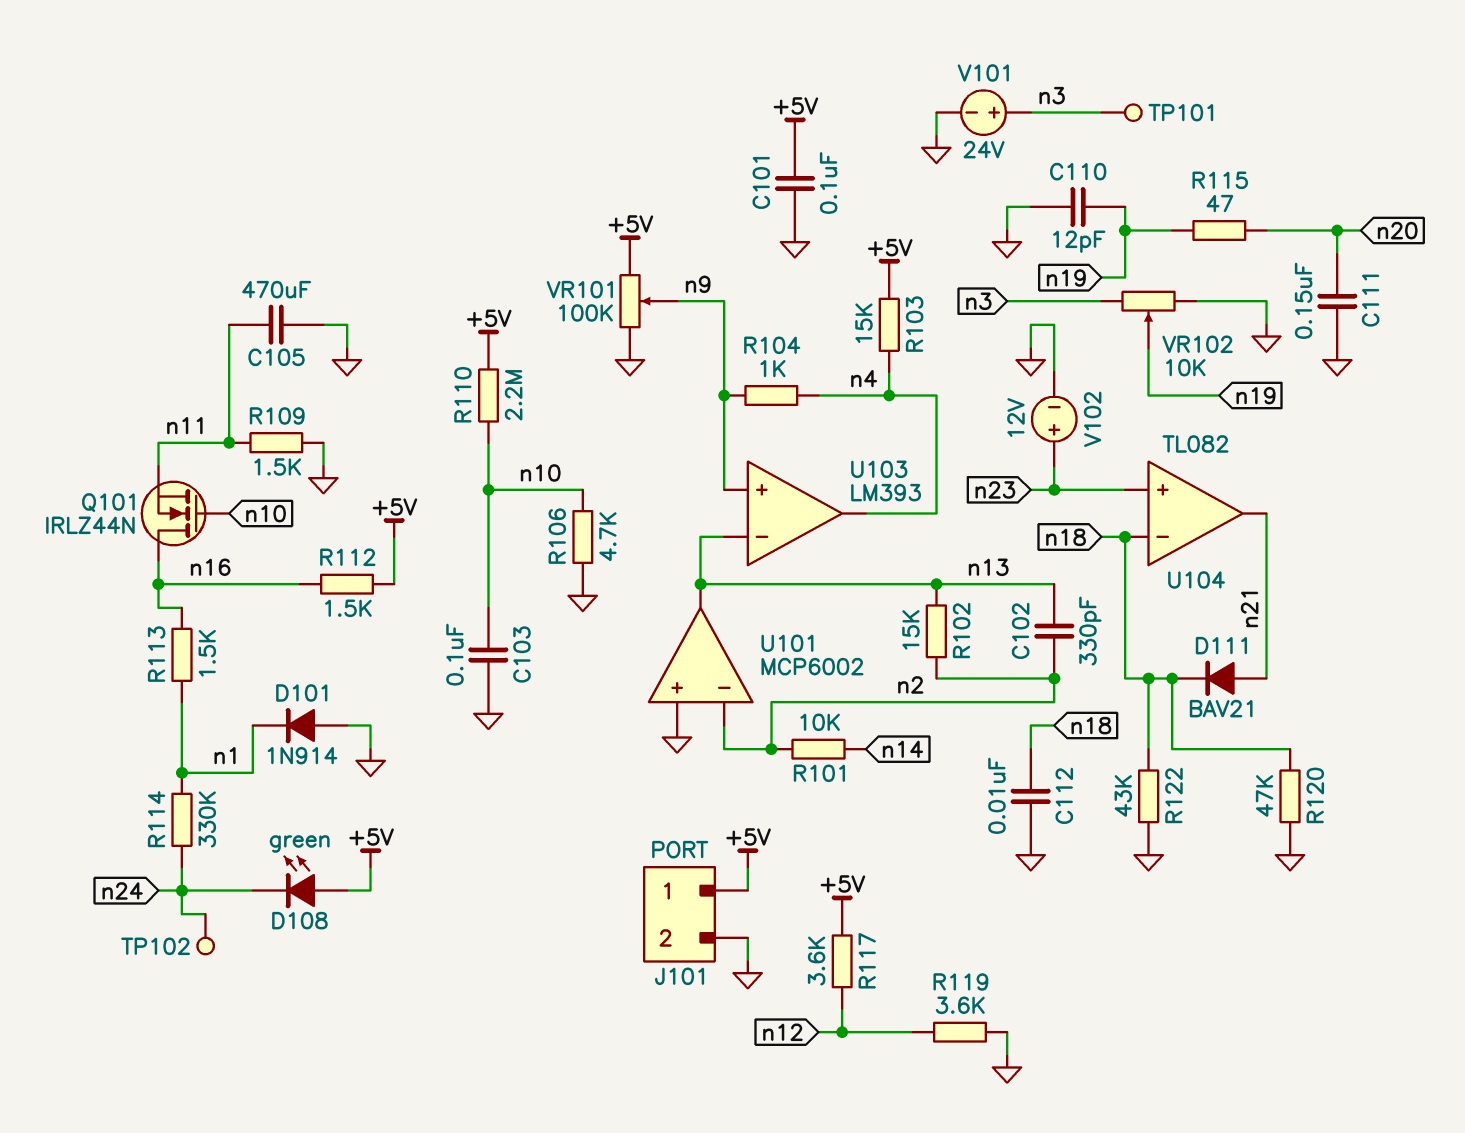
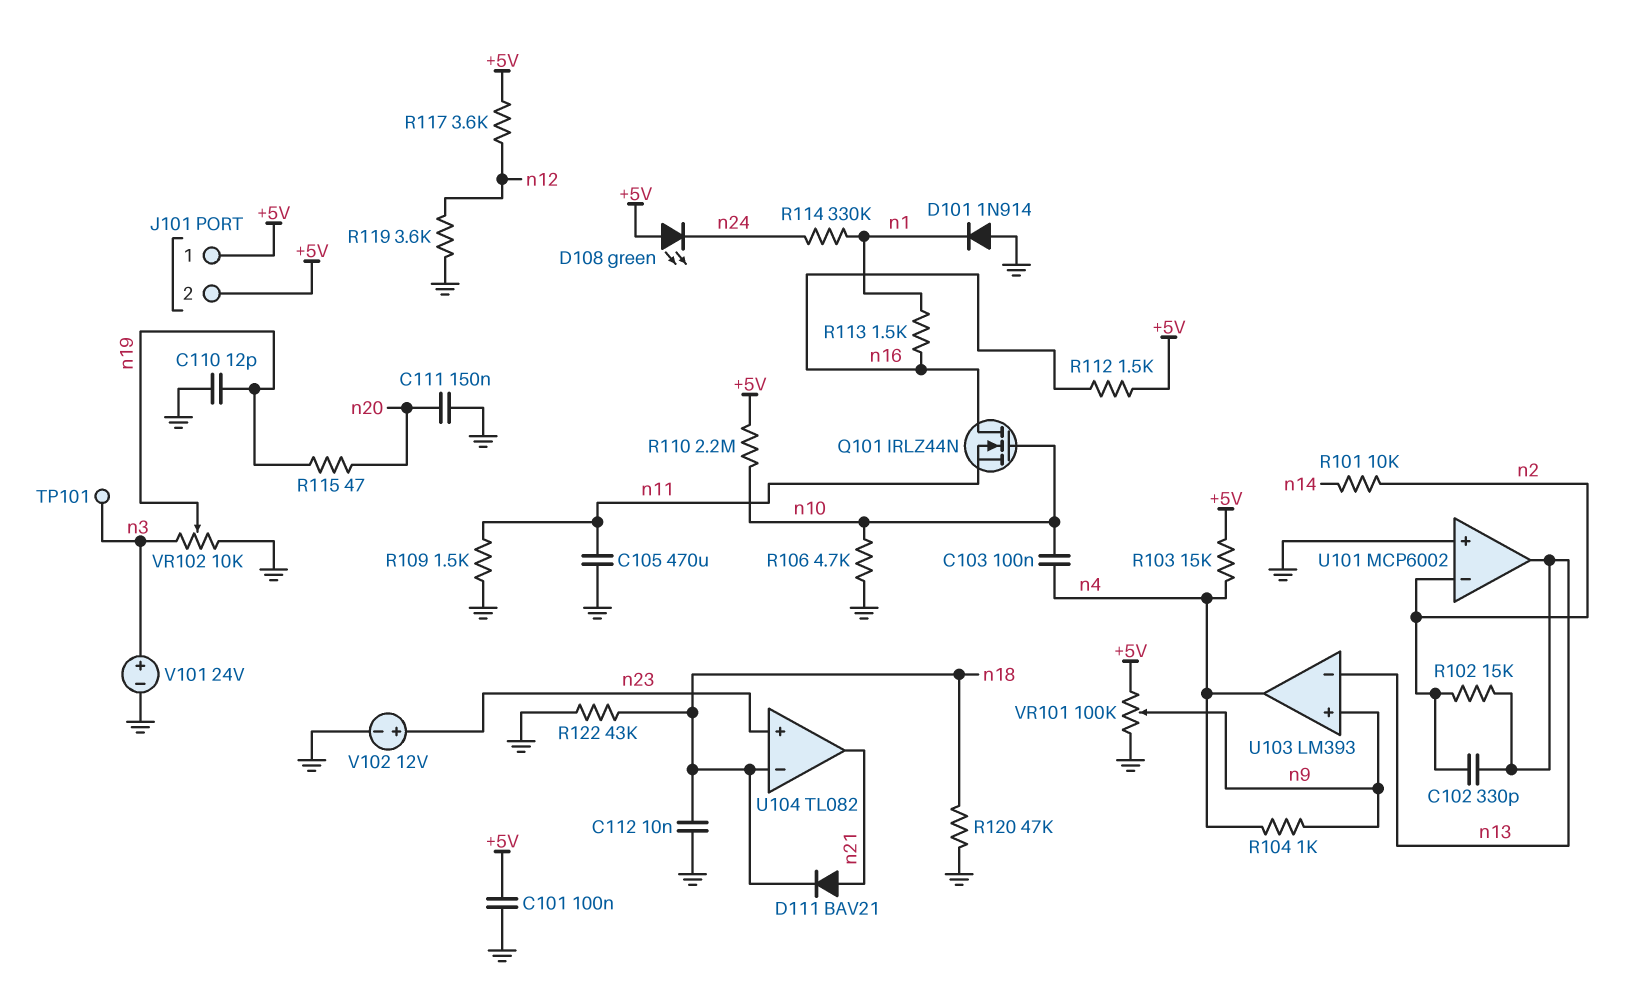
C103: 100nF (GND, n10) -> 100nF (n4, n10)
J101 pin 2: GND -> +5V
TP102: test point (n24) -> none

